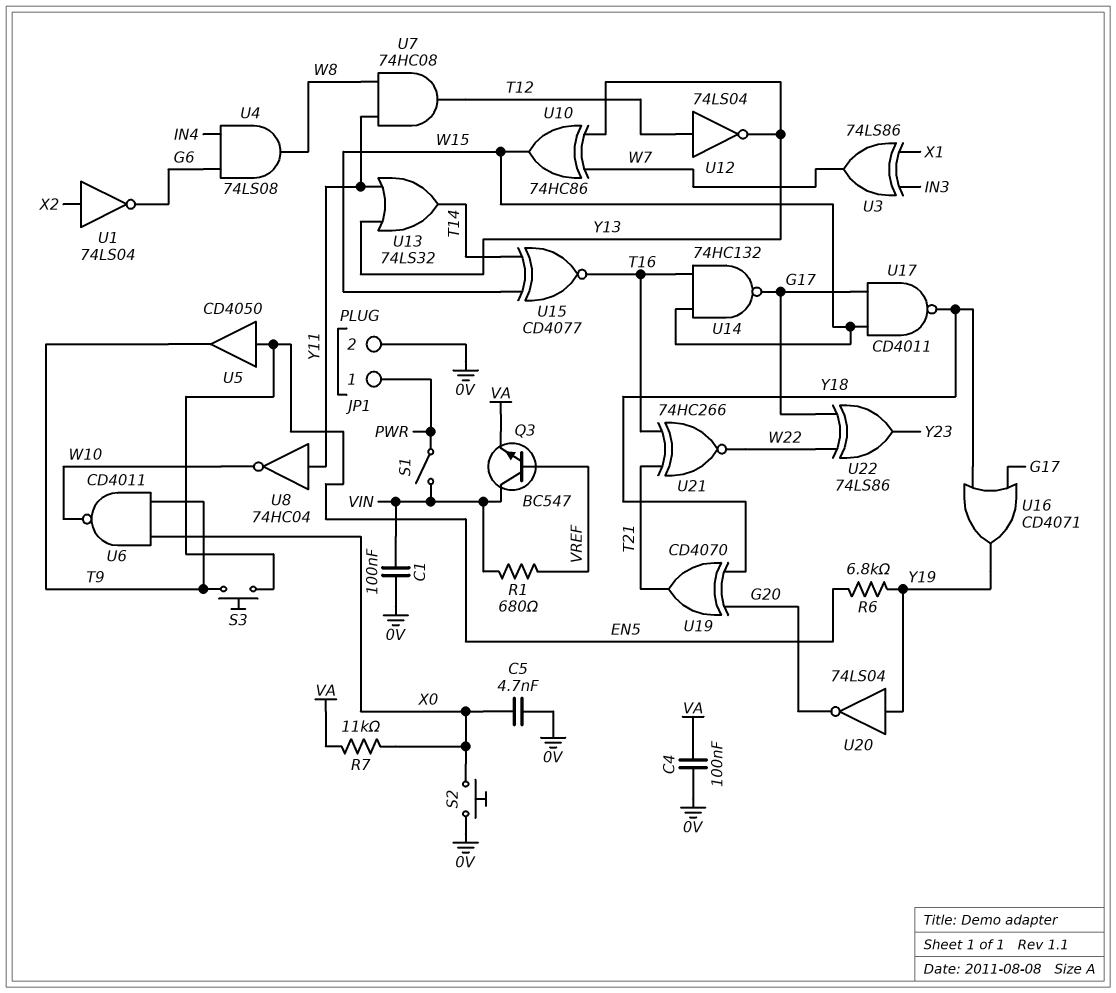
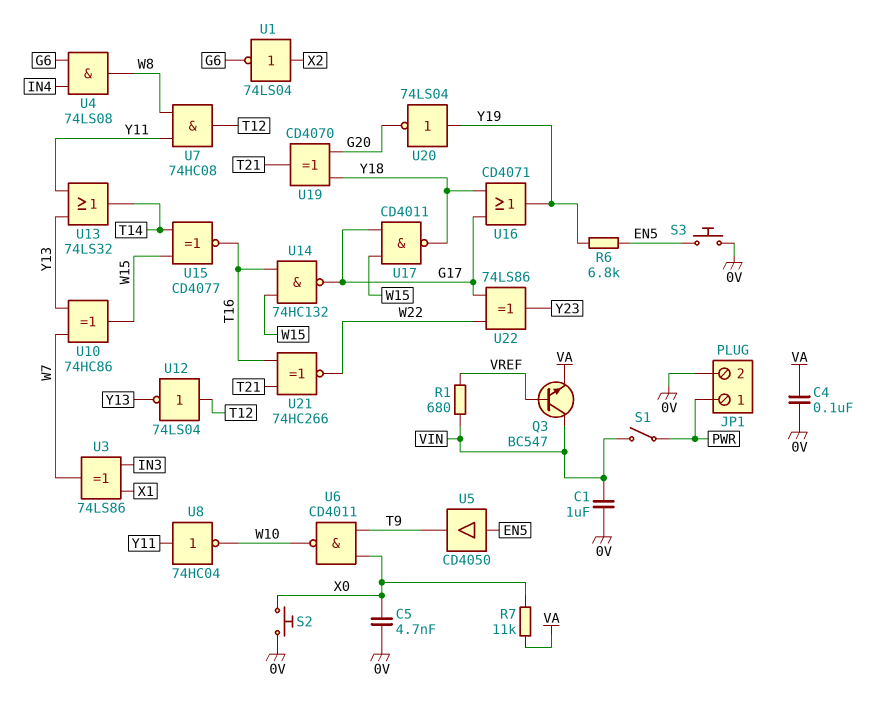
C1: 100nF (0V, VIN) -> 1uF (0V, VIN)
S3: button (EN5, T9) -> button (0V, EN5)

